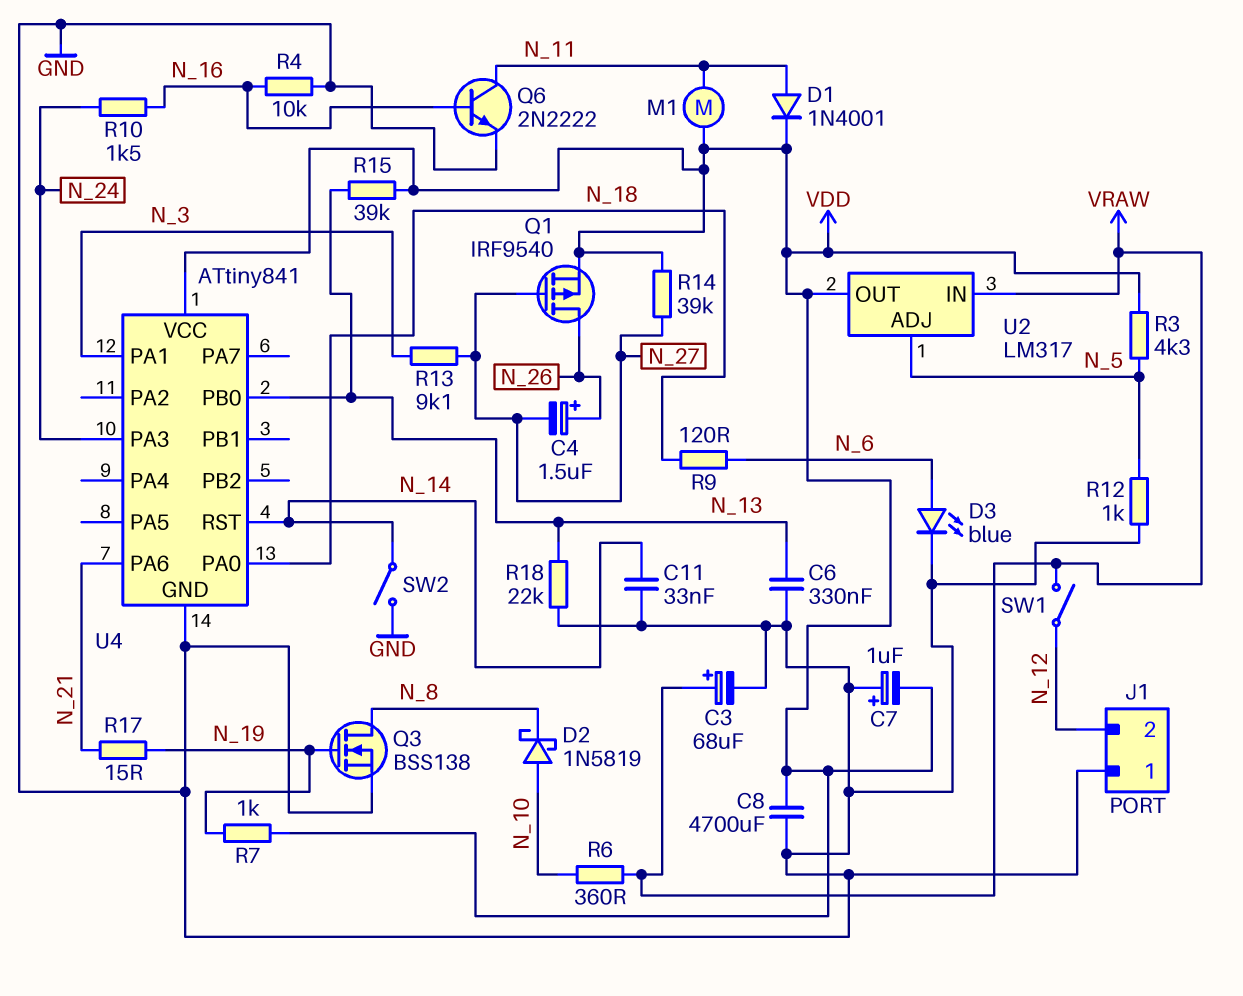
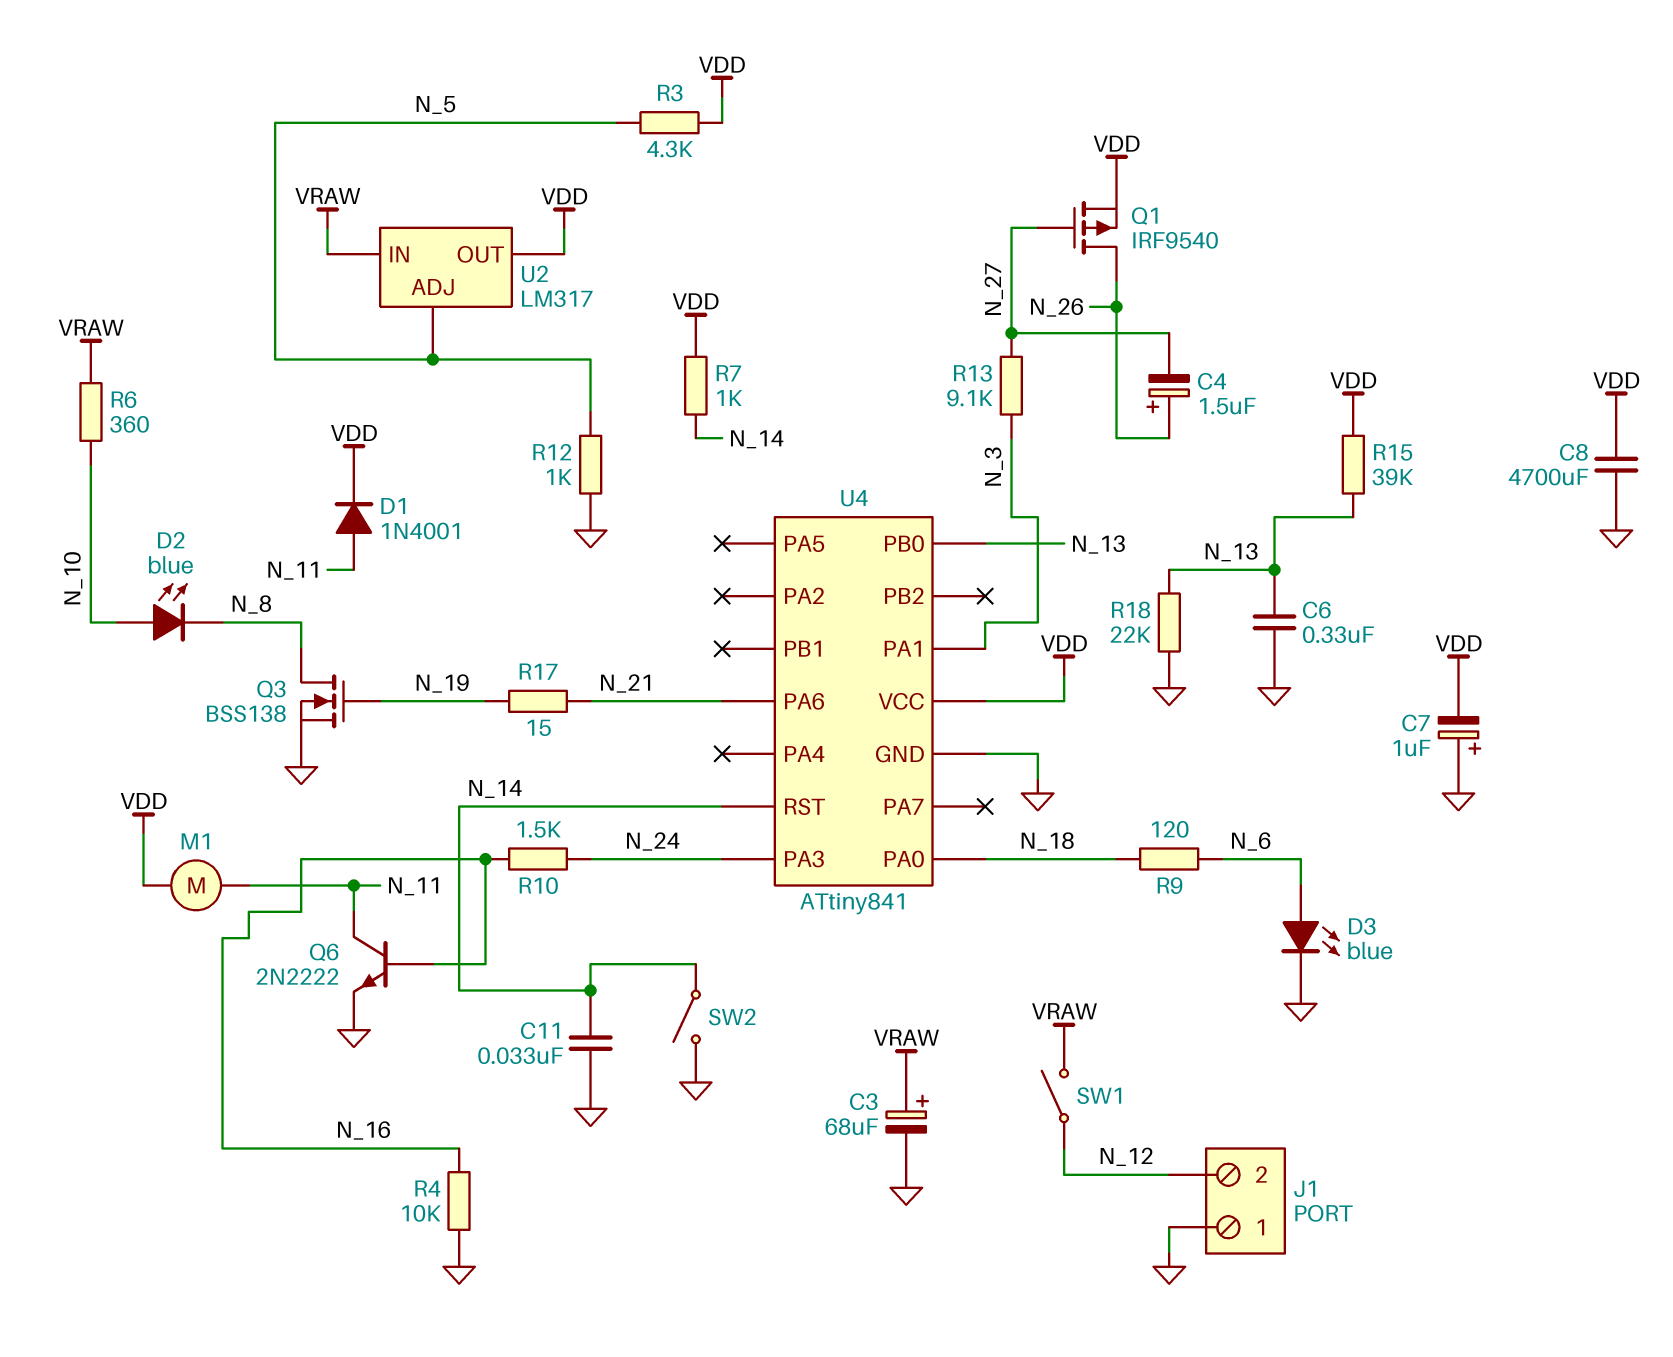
D2: schottky 1N5819 (A N_10, K N_8) -> LED blue (A N_10, K N_8)
R7: 1k (N_19, VDD) -> 1k (N_14, VDD)
R14: 39k (N_27, VDD) -> none

